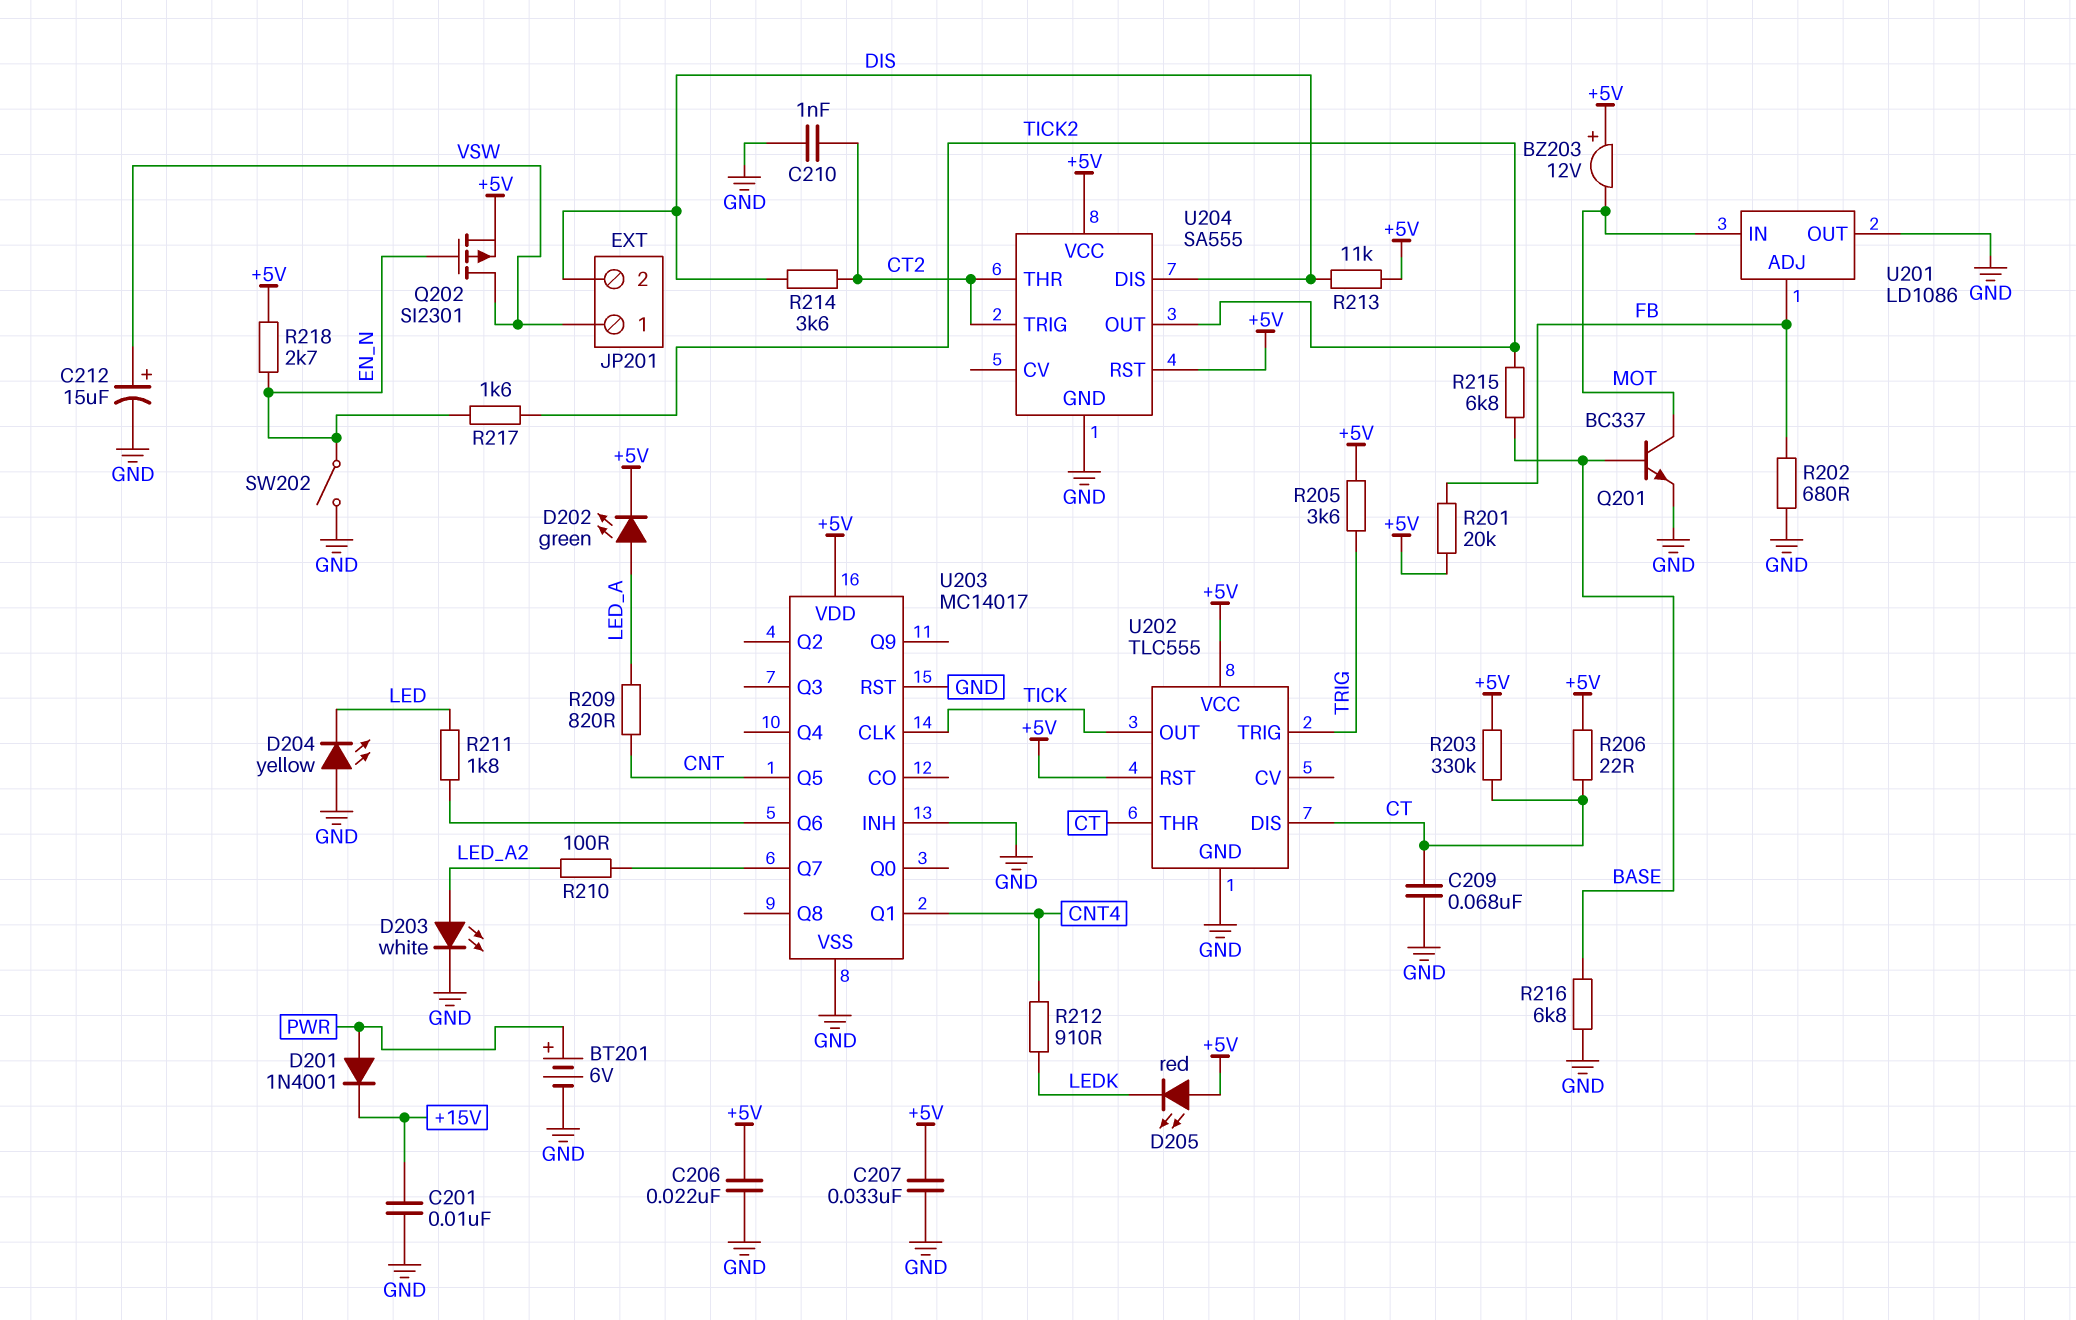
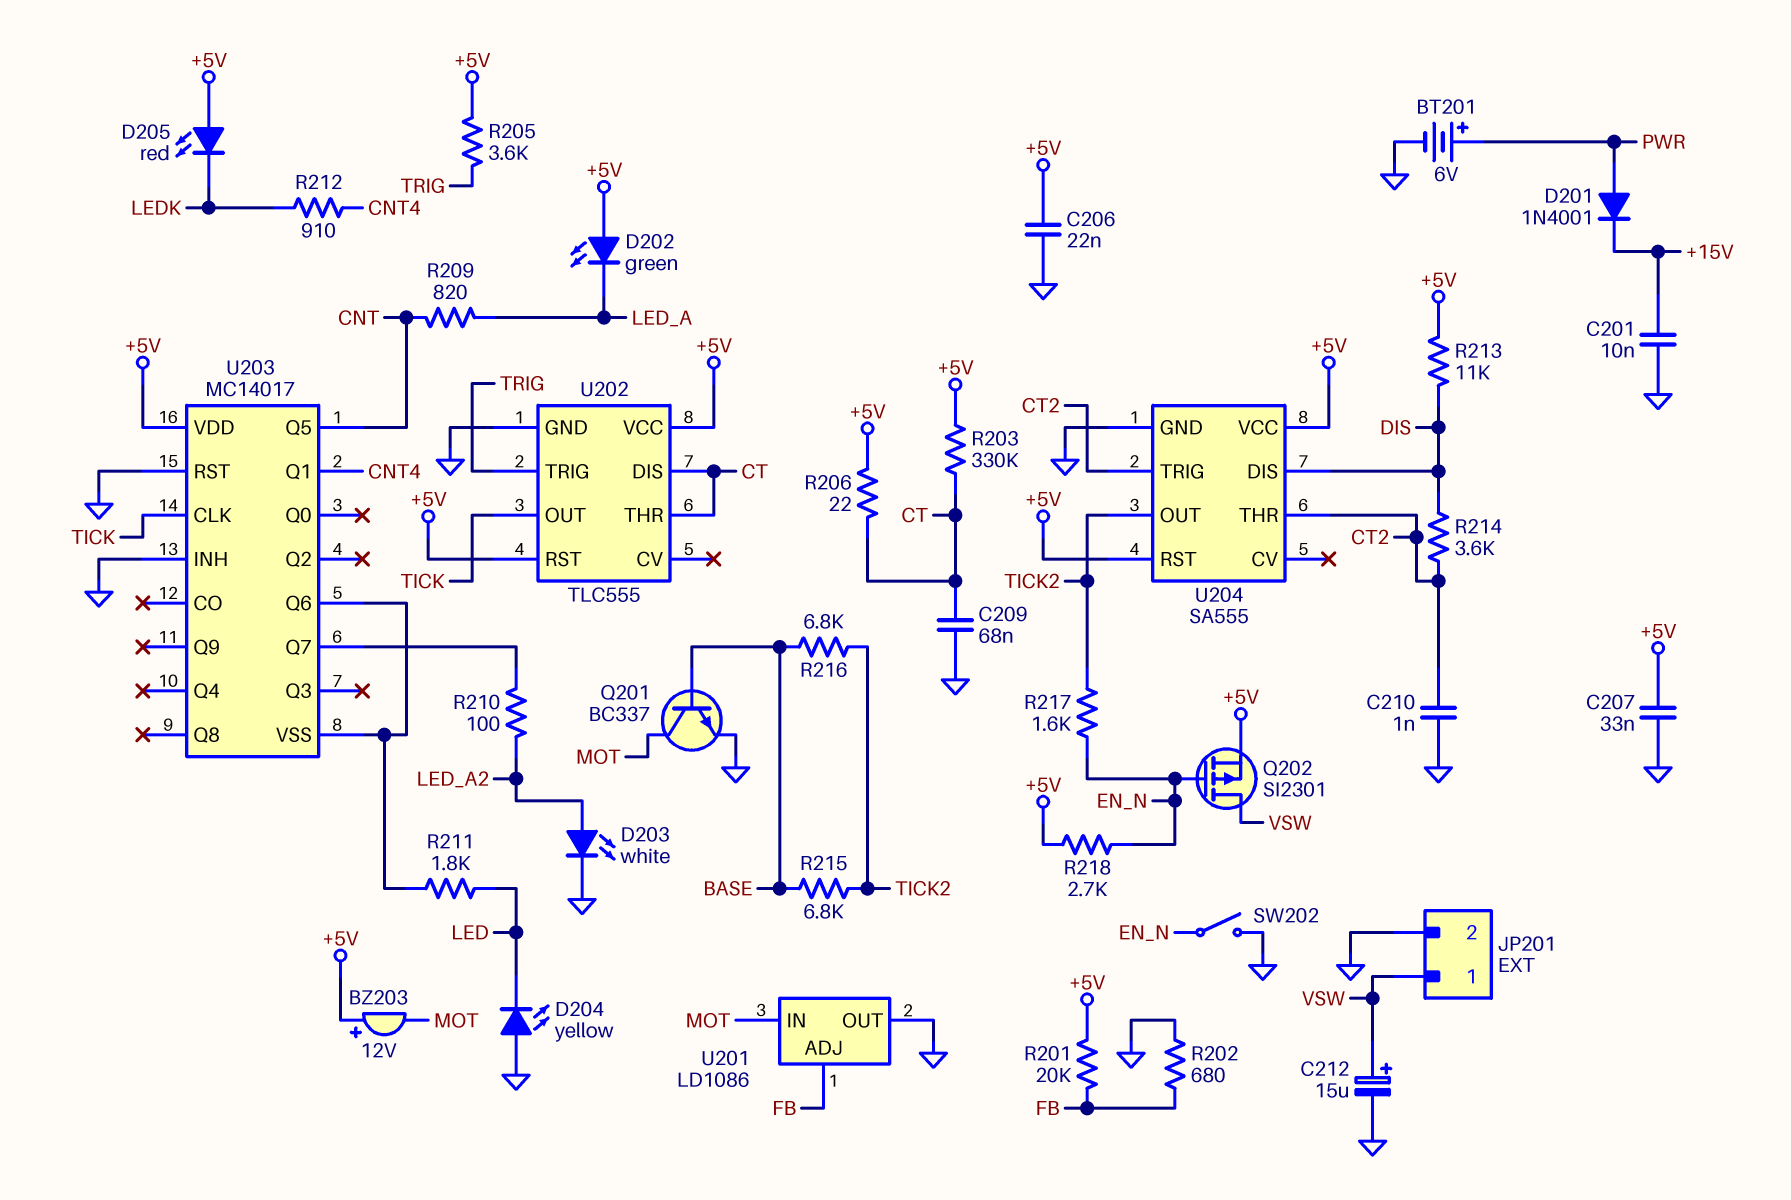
D202: LED green (A LED_A, K +5V) -> LED green (A +5V, K LED_A)
JP201 pin 2: DIS -> GND
R216: 6.8k (BASE, GND) -> 6.8k (BASE, TICK2)
U203 pin VSS: GND -> U203/Q6

